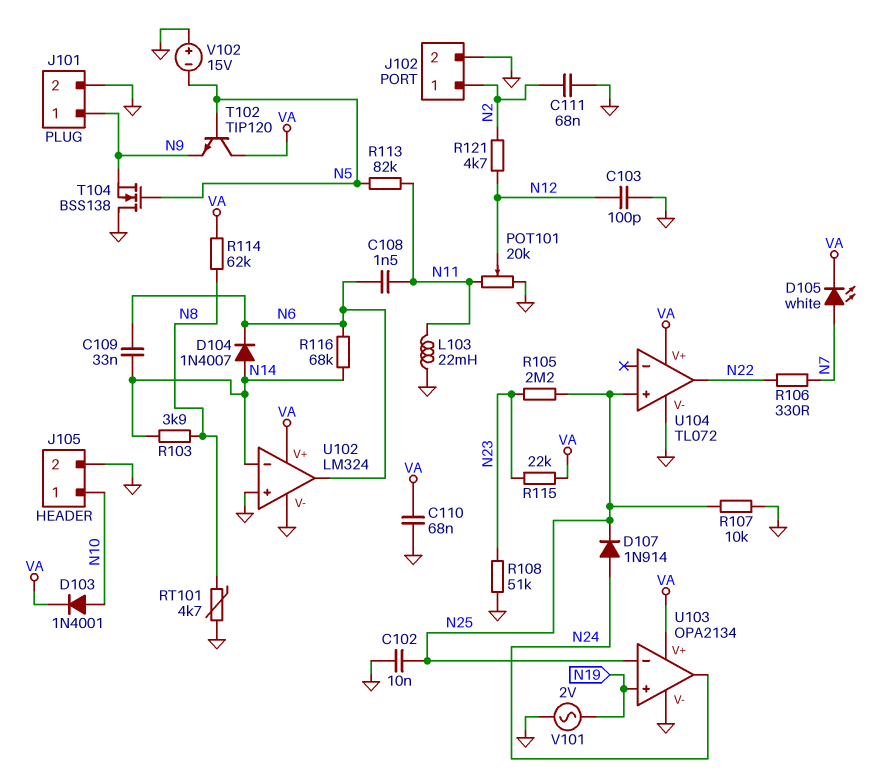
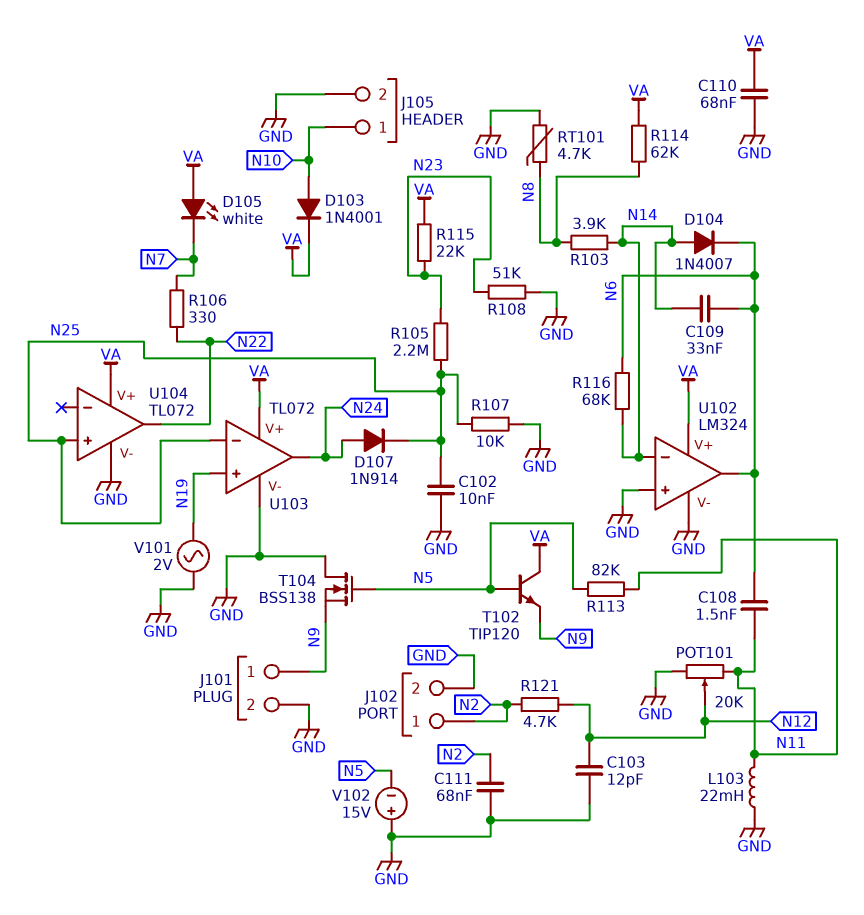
C103: 100pF (GND, N12) -> 12pF (GND, N12)
D105: LED white (A N7, K VA) -> LED white (A VA, K N7)
U103: OPA2134 -> TL072

